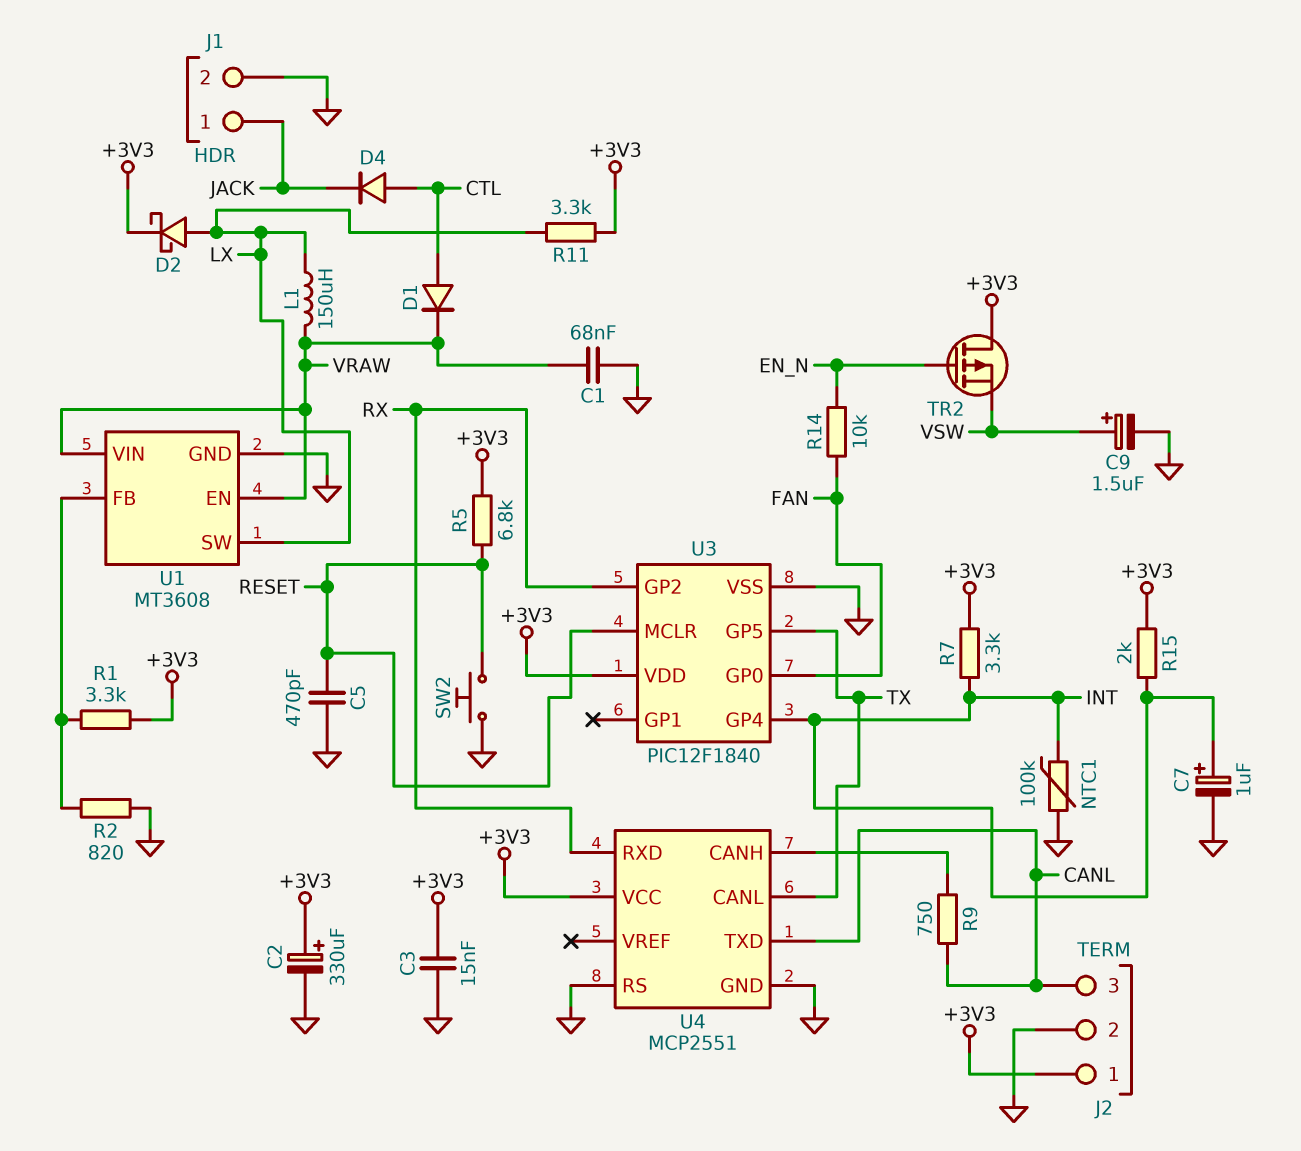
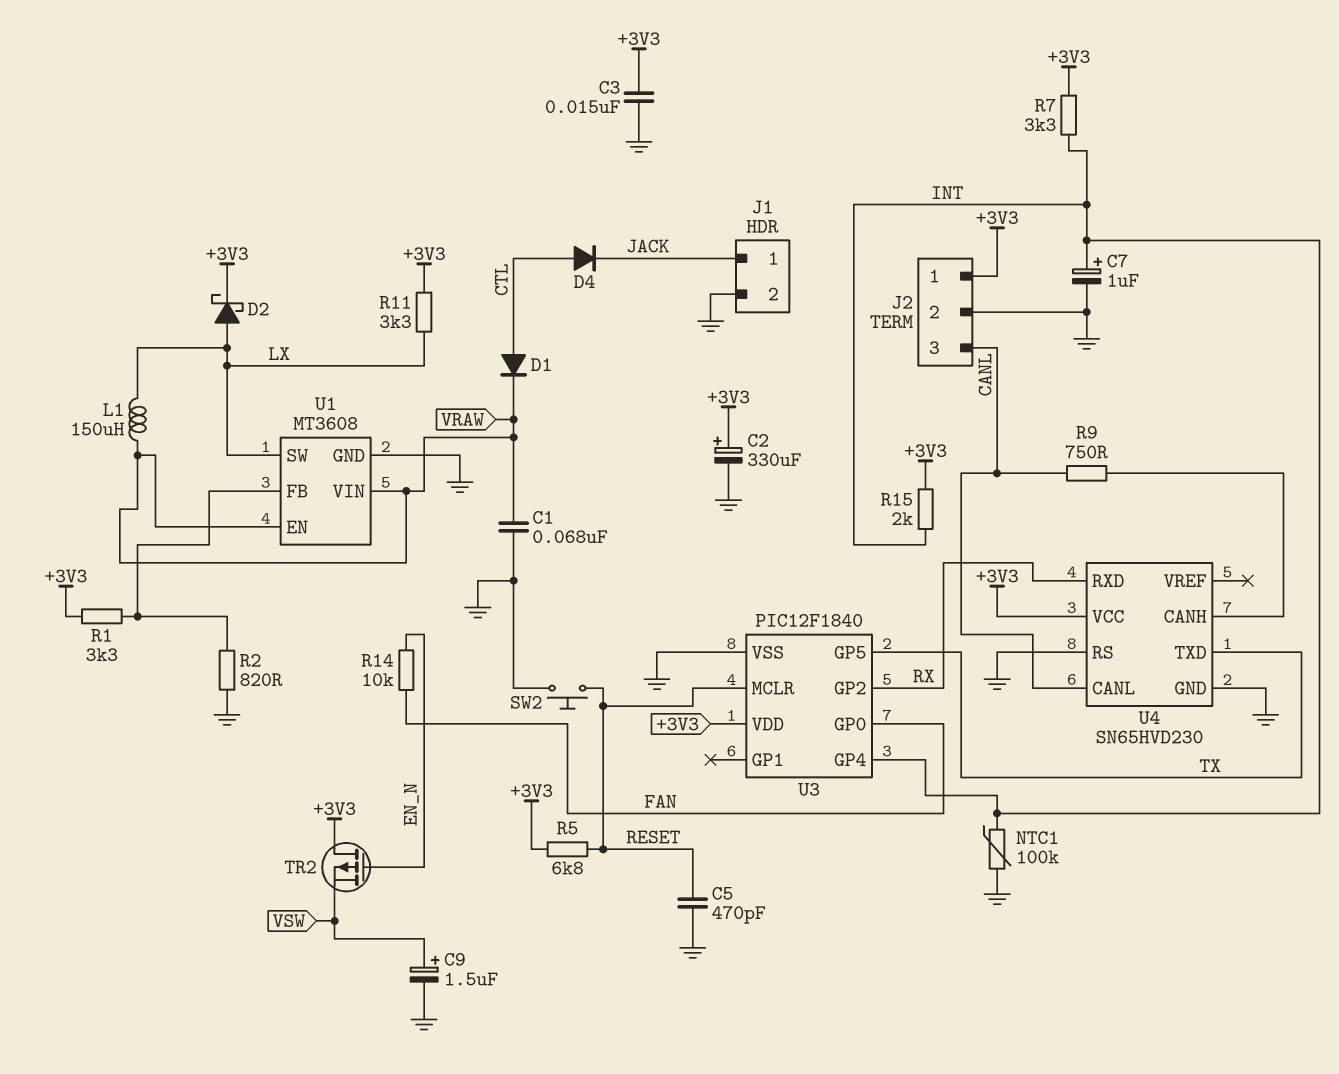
U4: MCP2551 -> SN65HVD230
U4 pin CANL: TX -> CANL
U4 pin TXD: CANL -> TX

